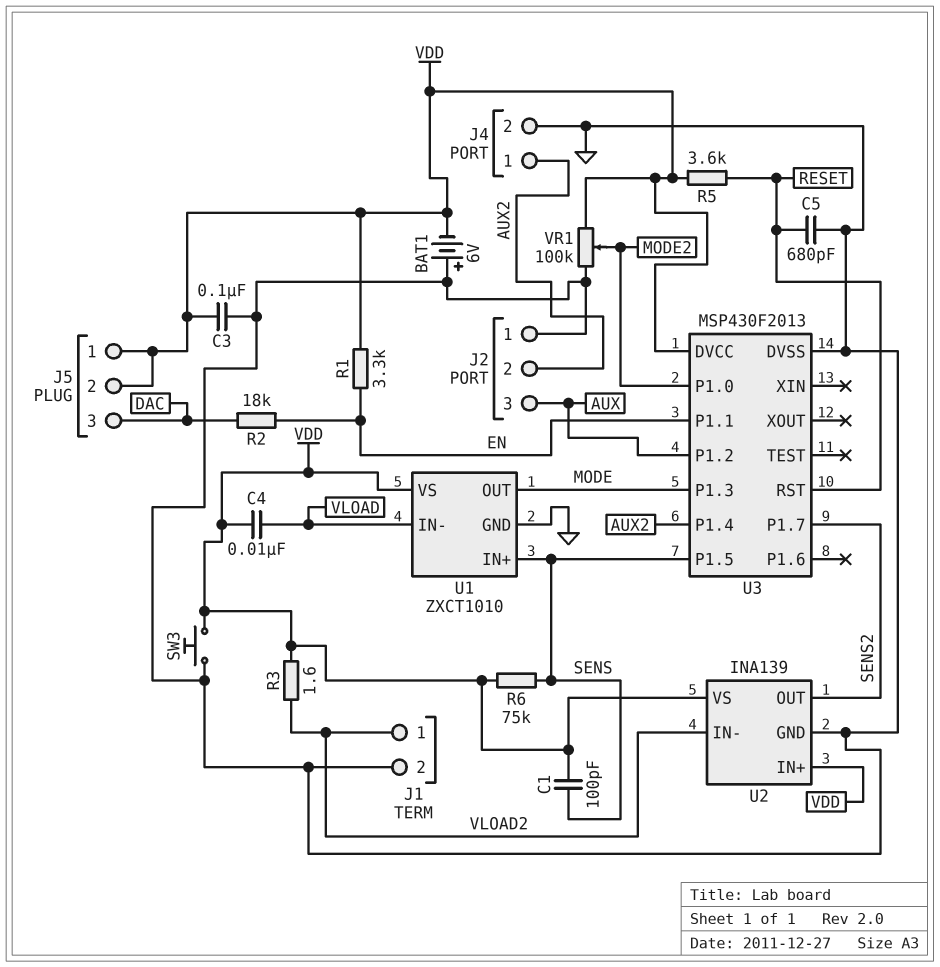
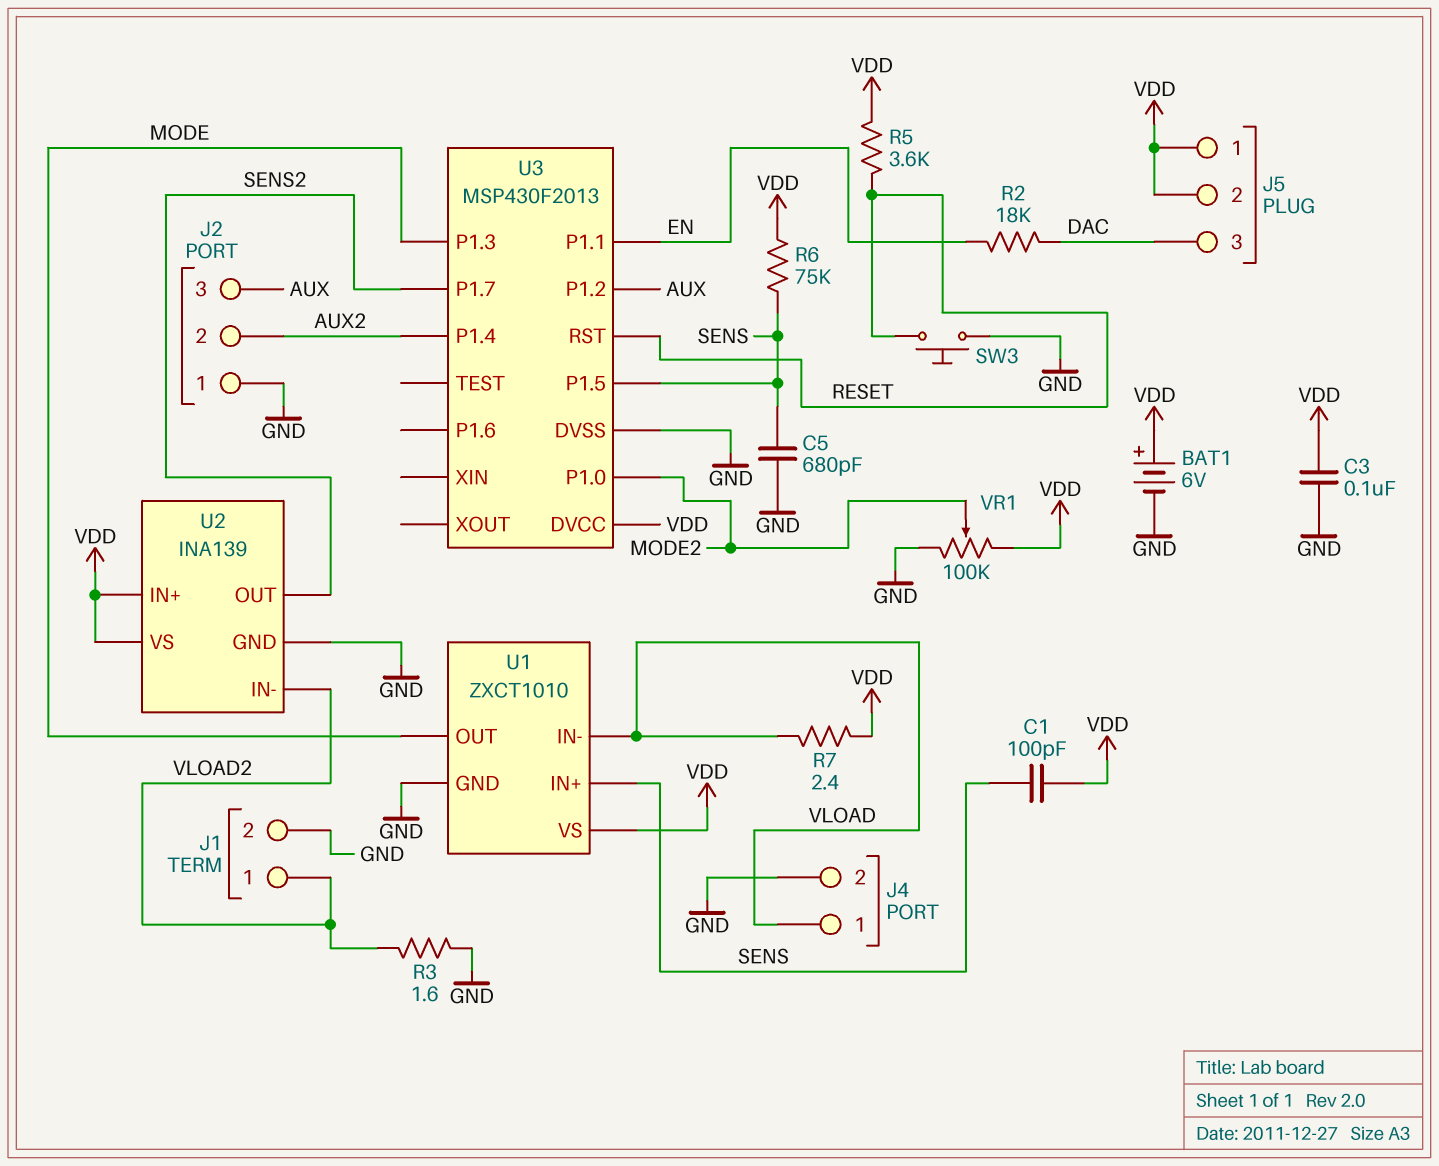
BAT1: 6V (plus GND, minus VDD) -> 6V (plus VDD, minus GND)
C4: 10nF (VDD, VLOAD) -> none
C5: 680pF (GND, RESET) -> 680pF (GND, SENS)
J4 pin 1: AUX2 -> VLOAD
R1: 3.3k (EN, VDD) -> none
R3: 1.6 (VDD, VLOAD2) -> 1.6 (GND, VLOAD2)
R7: none -> 2.4 (VDD, VLOAD)
SW3: button (GND, VDD) -> button (GND, RESET)

